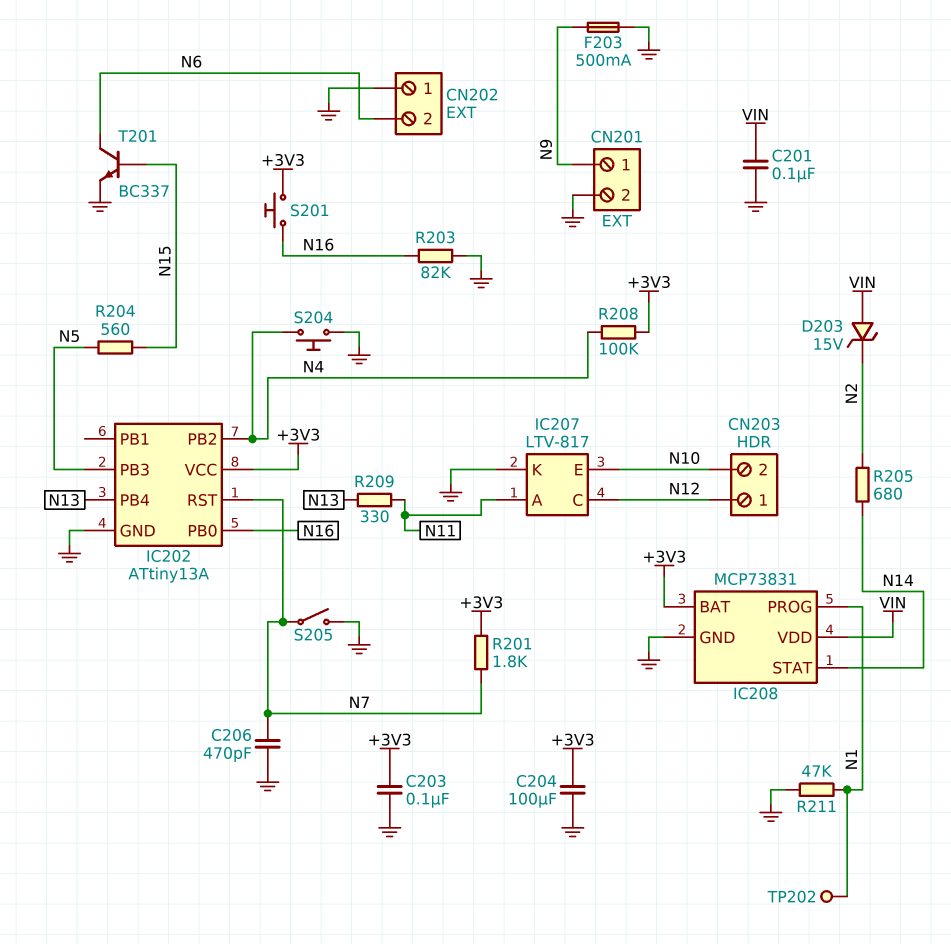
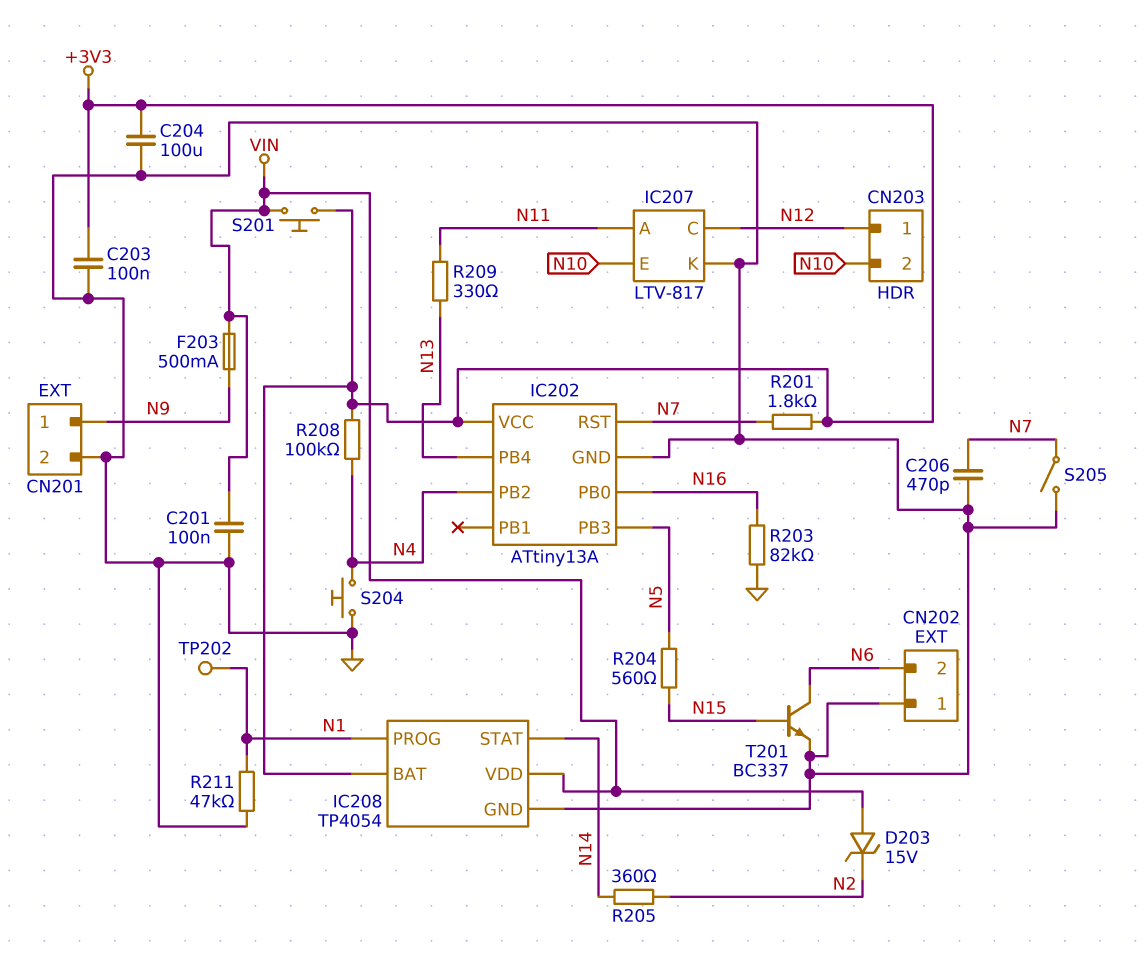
F203: 500mA (GND, N9) -> 500mA (N9, VIN)
IC208: MCP73831 -> TP4054
R205: 680 (N2, N14) -> 360 (N2, N14)
S201: button (+3V3, N16) -> button (+3V3, VIN)

